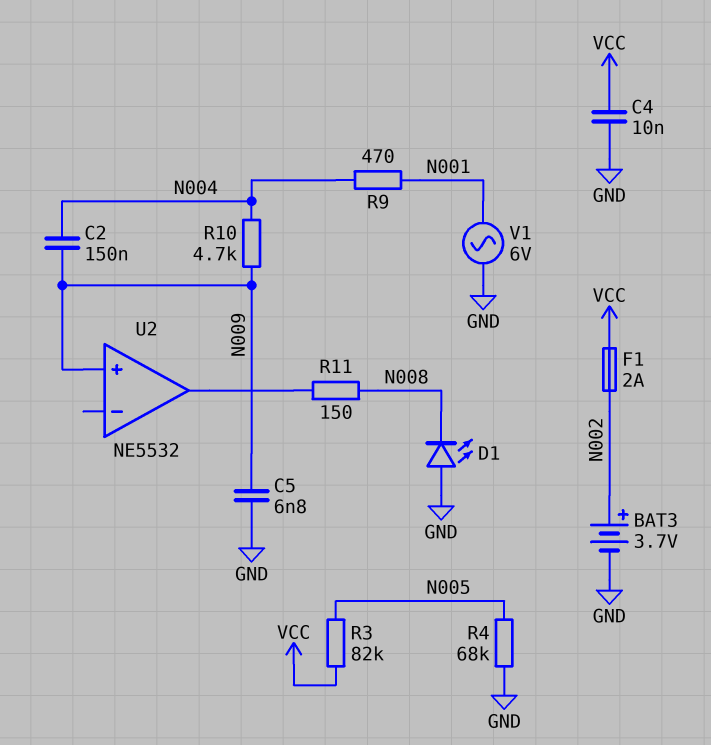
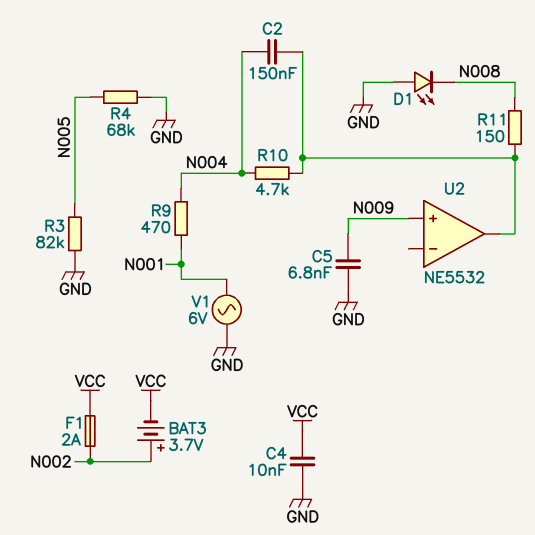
BAT3: 3.7V (plus N002, minus GND) -> 3.7V (plus N002, minus VCC)
C2: 150nF (N004, N009) -> 150nF (N004, U2/out)
R3: 82k (N005, VCC) -> 82k (GND, N005)
R10: 4.7k (N004, N009) -> 4.7k (N004, U2/out)

